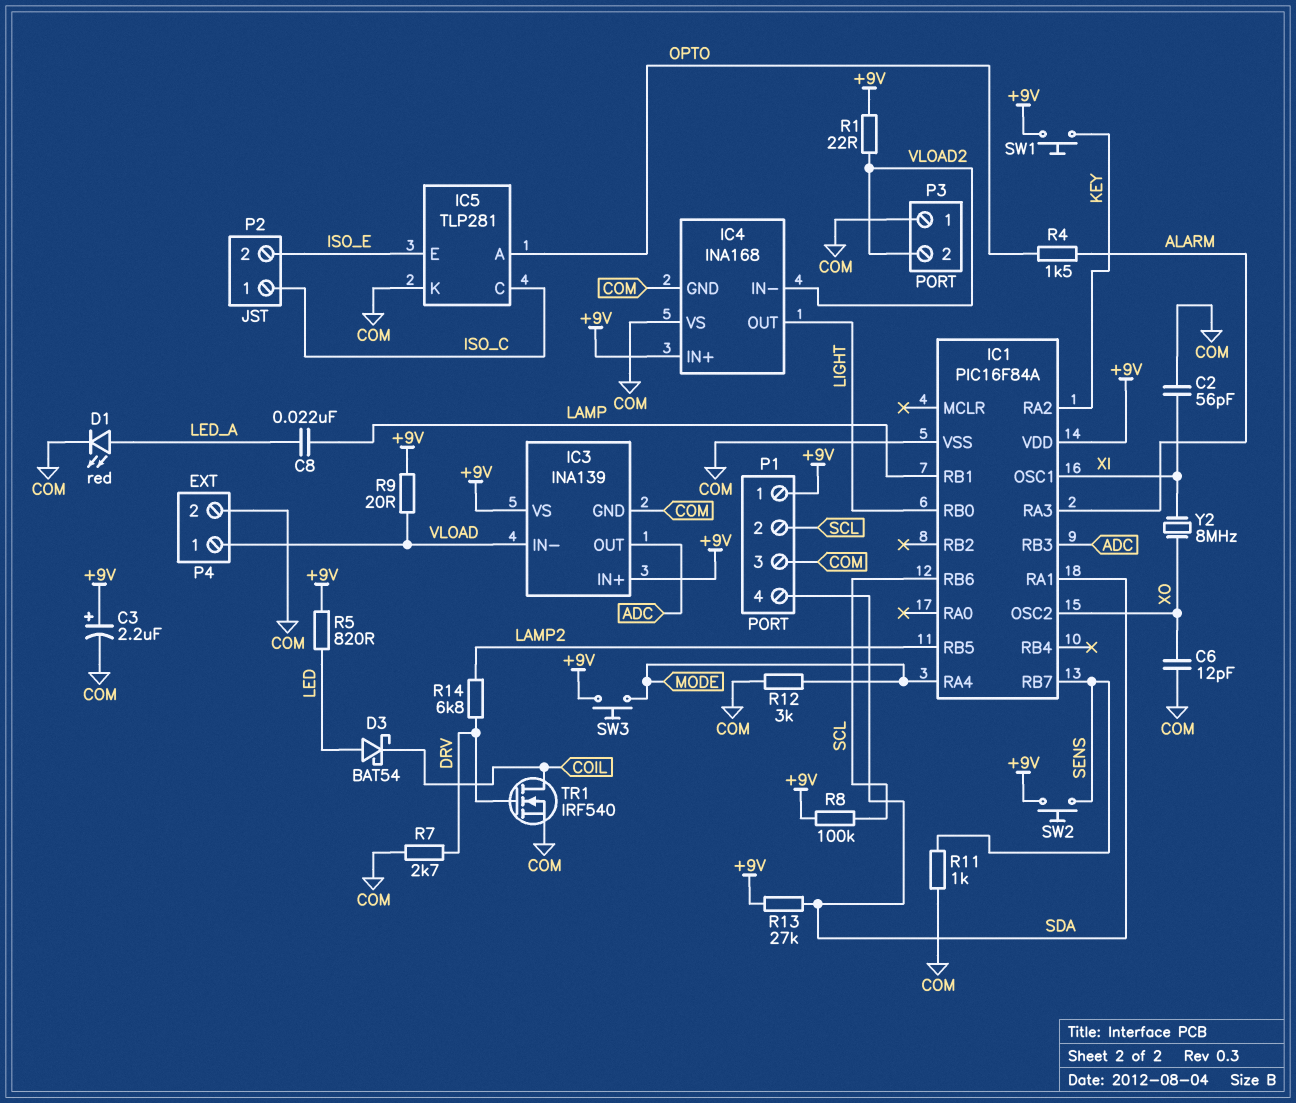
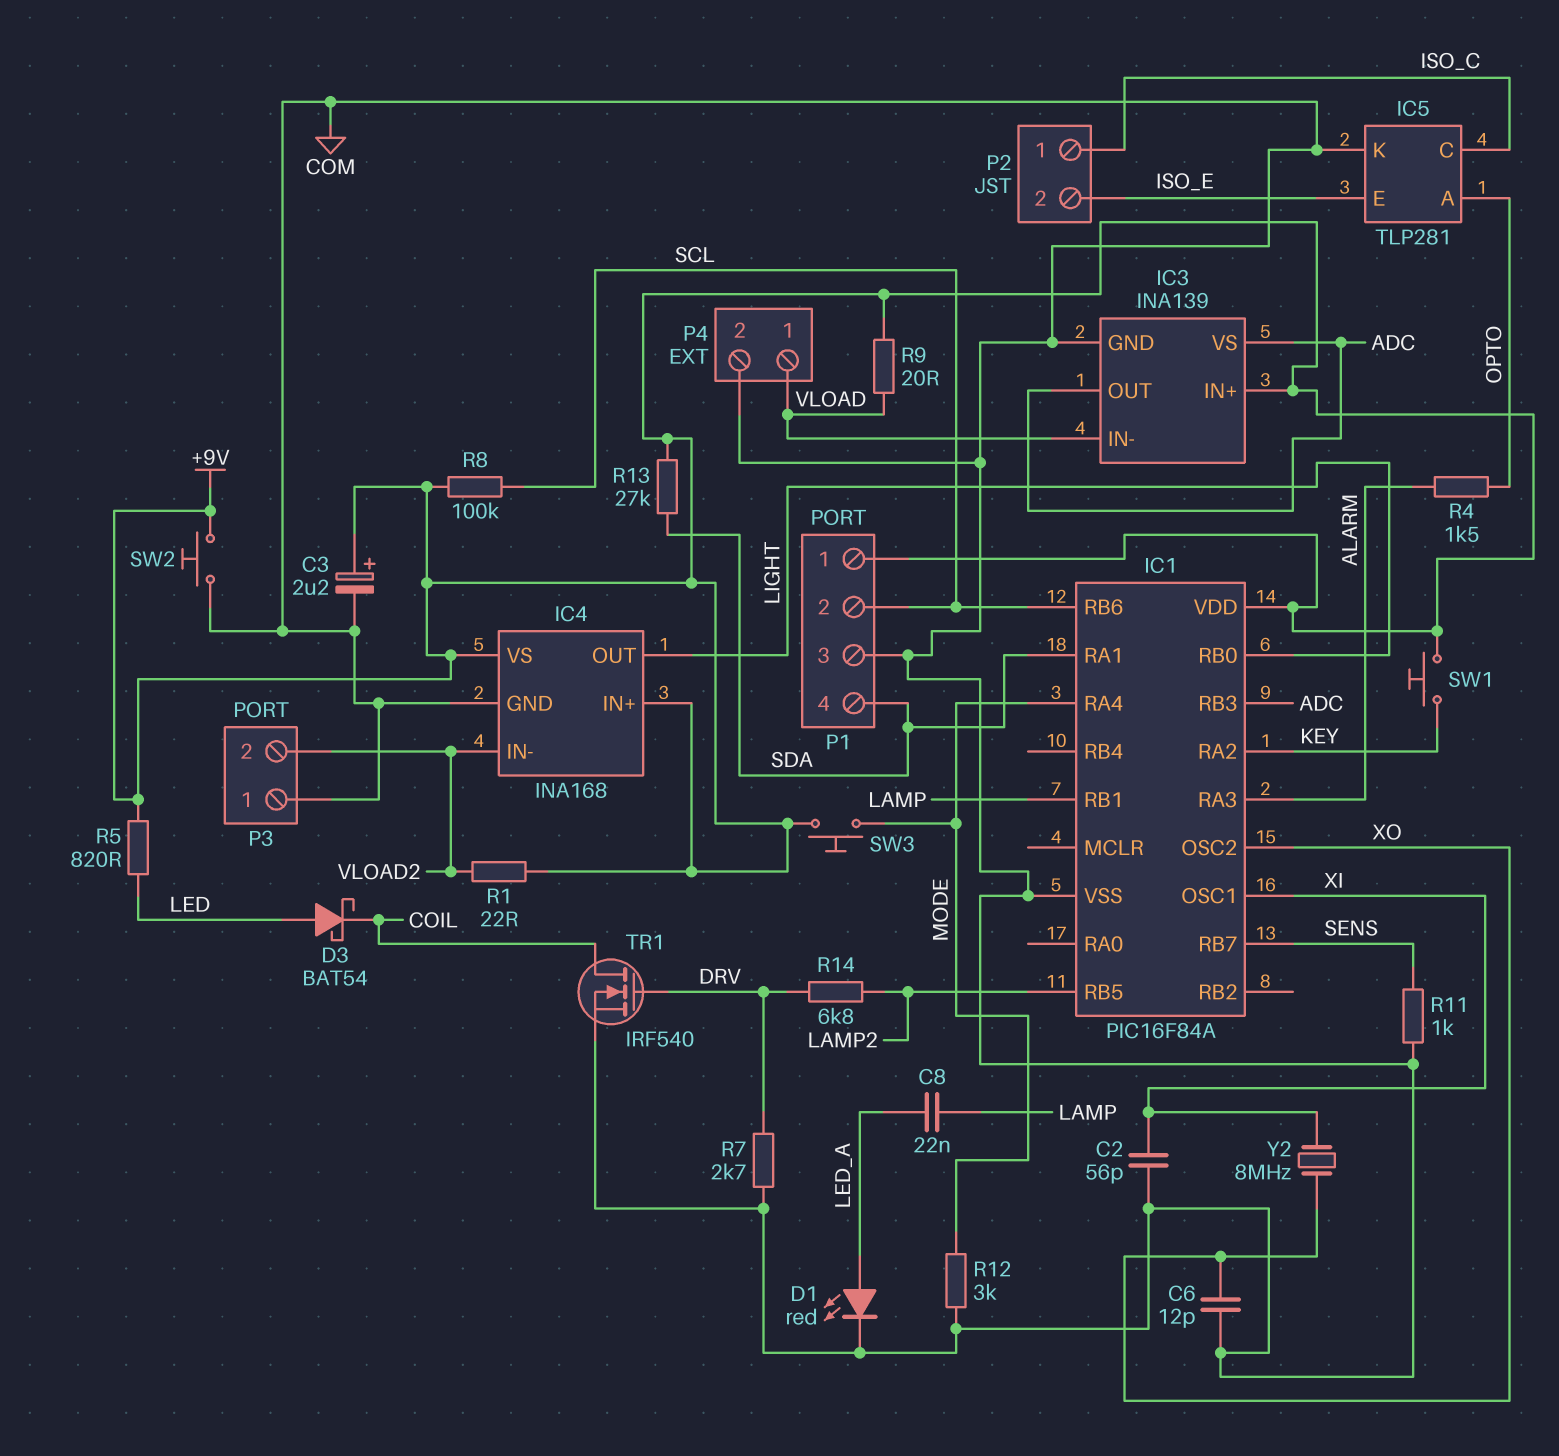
IC3 pin VS: +9V -> ADC
IC4 pin VS: COM -> +9V
SW2: button (+9V, SENS) -> button (+9V, COM)

